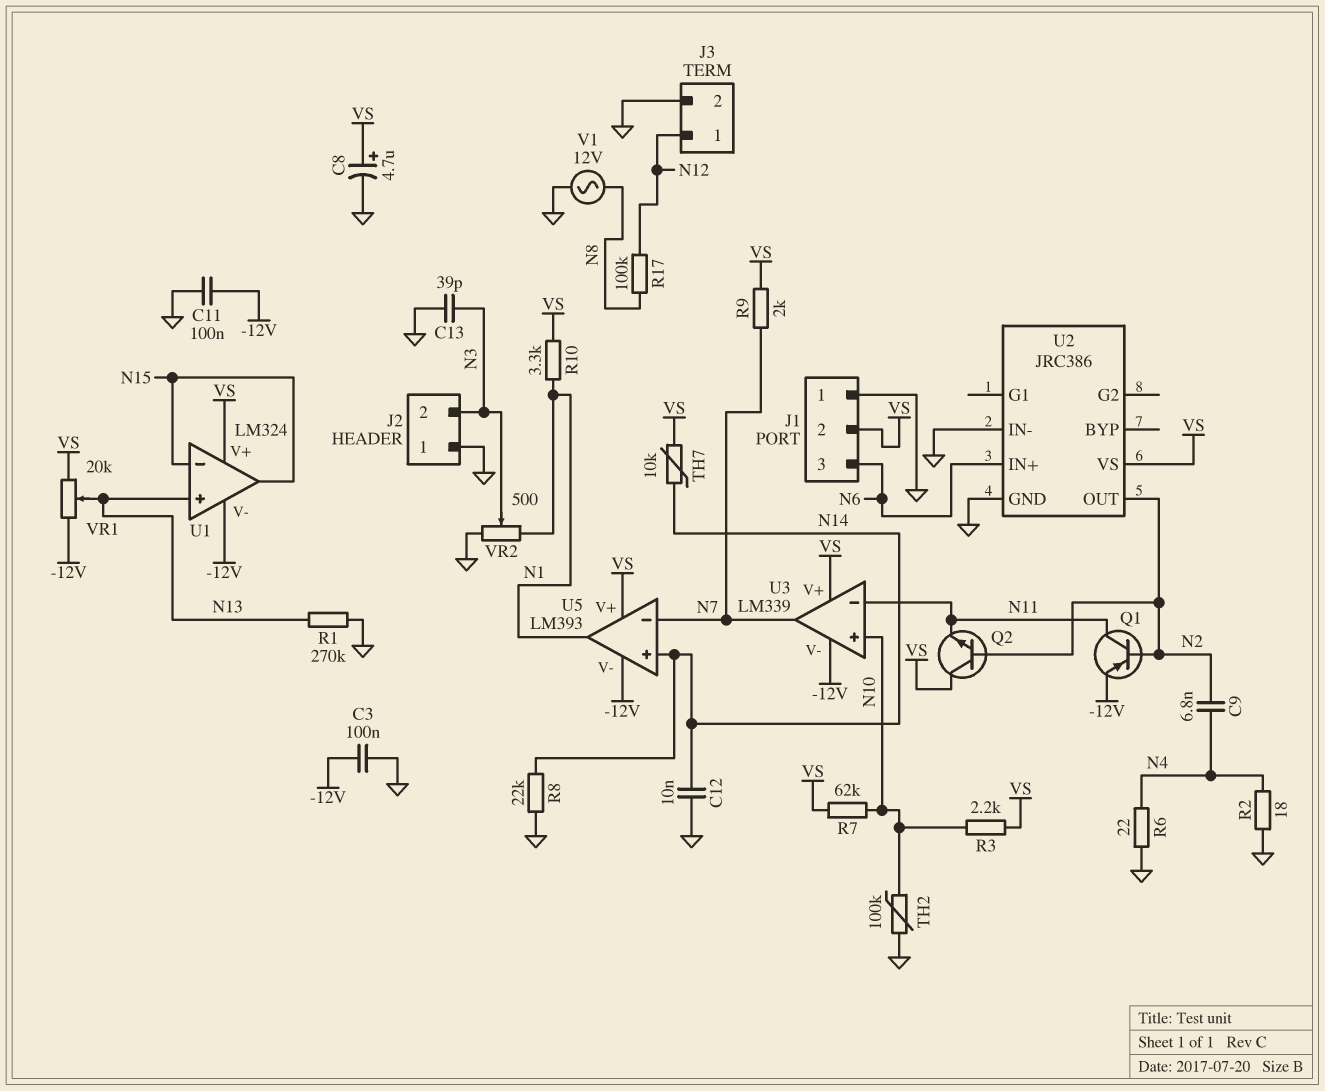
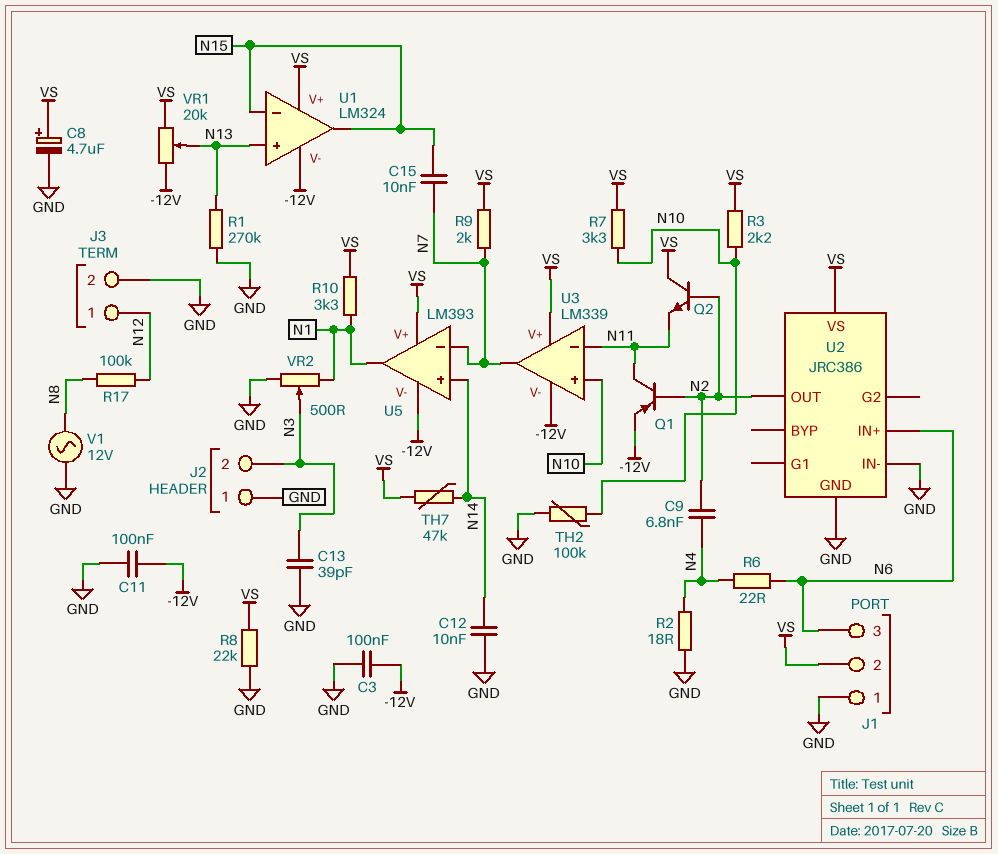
C15: none -> 10nF (N7, N15)
R6: 22 (GND, N4) -> 22 (N4, N6)
R7: 62k (N10, VS) -> 3.3k (N10, VS)
R8: 22k (GND, N14) -> 22k (GND, VS)
TH7: 10k (N14, VS) -> 47k (N14, VS)

